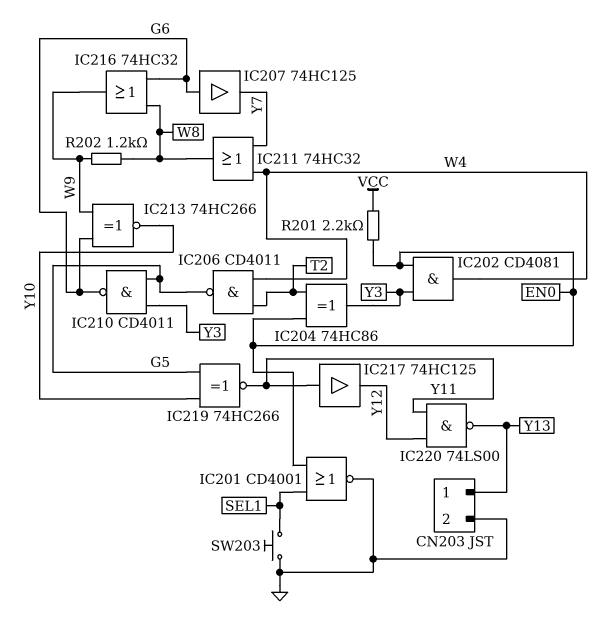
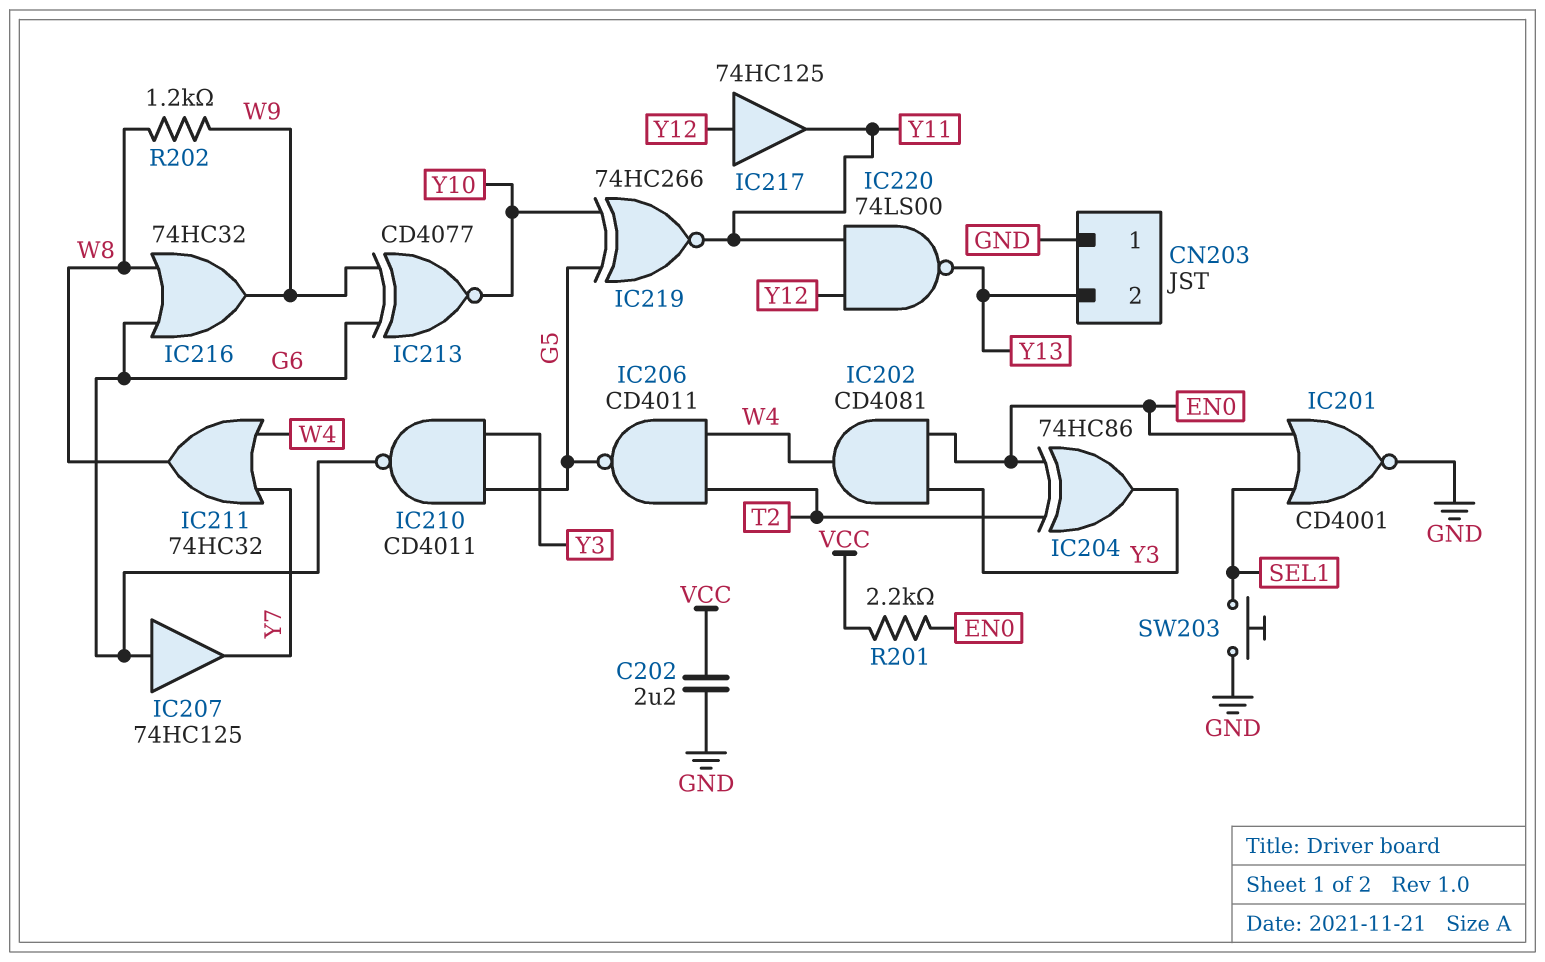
C202: none -> 2.2uF (GND, VCC)
CN203 pin 1: Y13 -> GND
CN203 pin 2: GND -> Y13
IC213: XNOR 74HC266 (in G6, in W9, out Y10) -> XNOR CD4077 (in G6, in W9, out Y10)
IC217: buffer 74HC125 (in Y11, out Y12) -> buffer 74HC125 (in Y12, out Y11)

